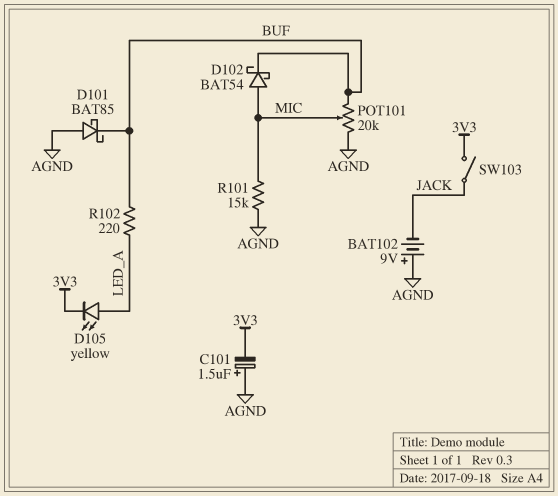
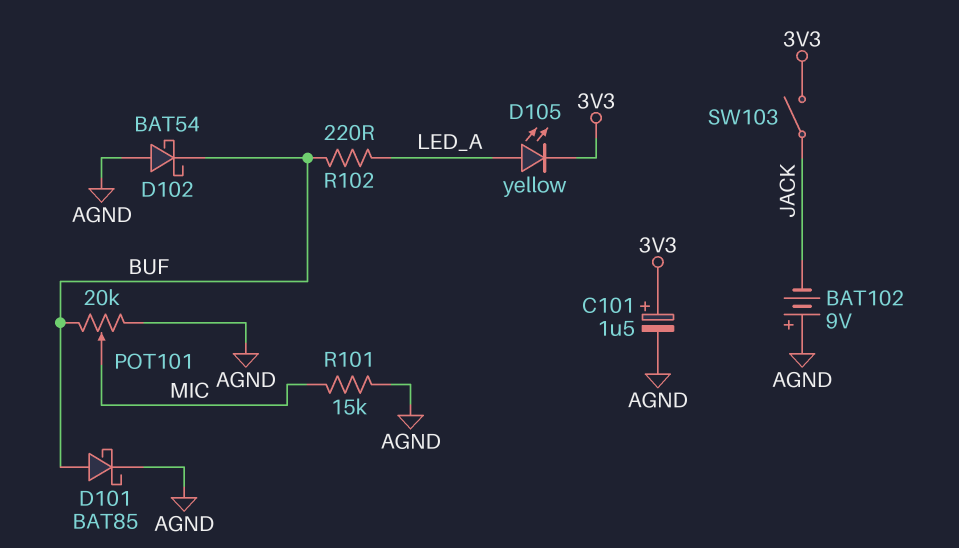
C101: 1.5uF (plus AGND, minus 3V3) -> 1.5uF (plus 3V3, minus AGND)
D101: schottky BAT85 (A AGND, K BUF) -> schottky BAT85 (A BUF, K AGND)
D102: schottky BAT54 (A MIC, K BUF) -> schottky BAT54 (A AGND, K BUF)

